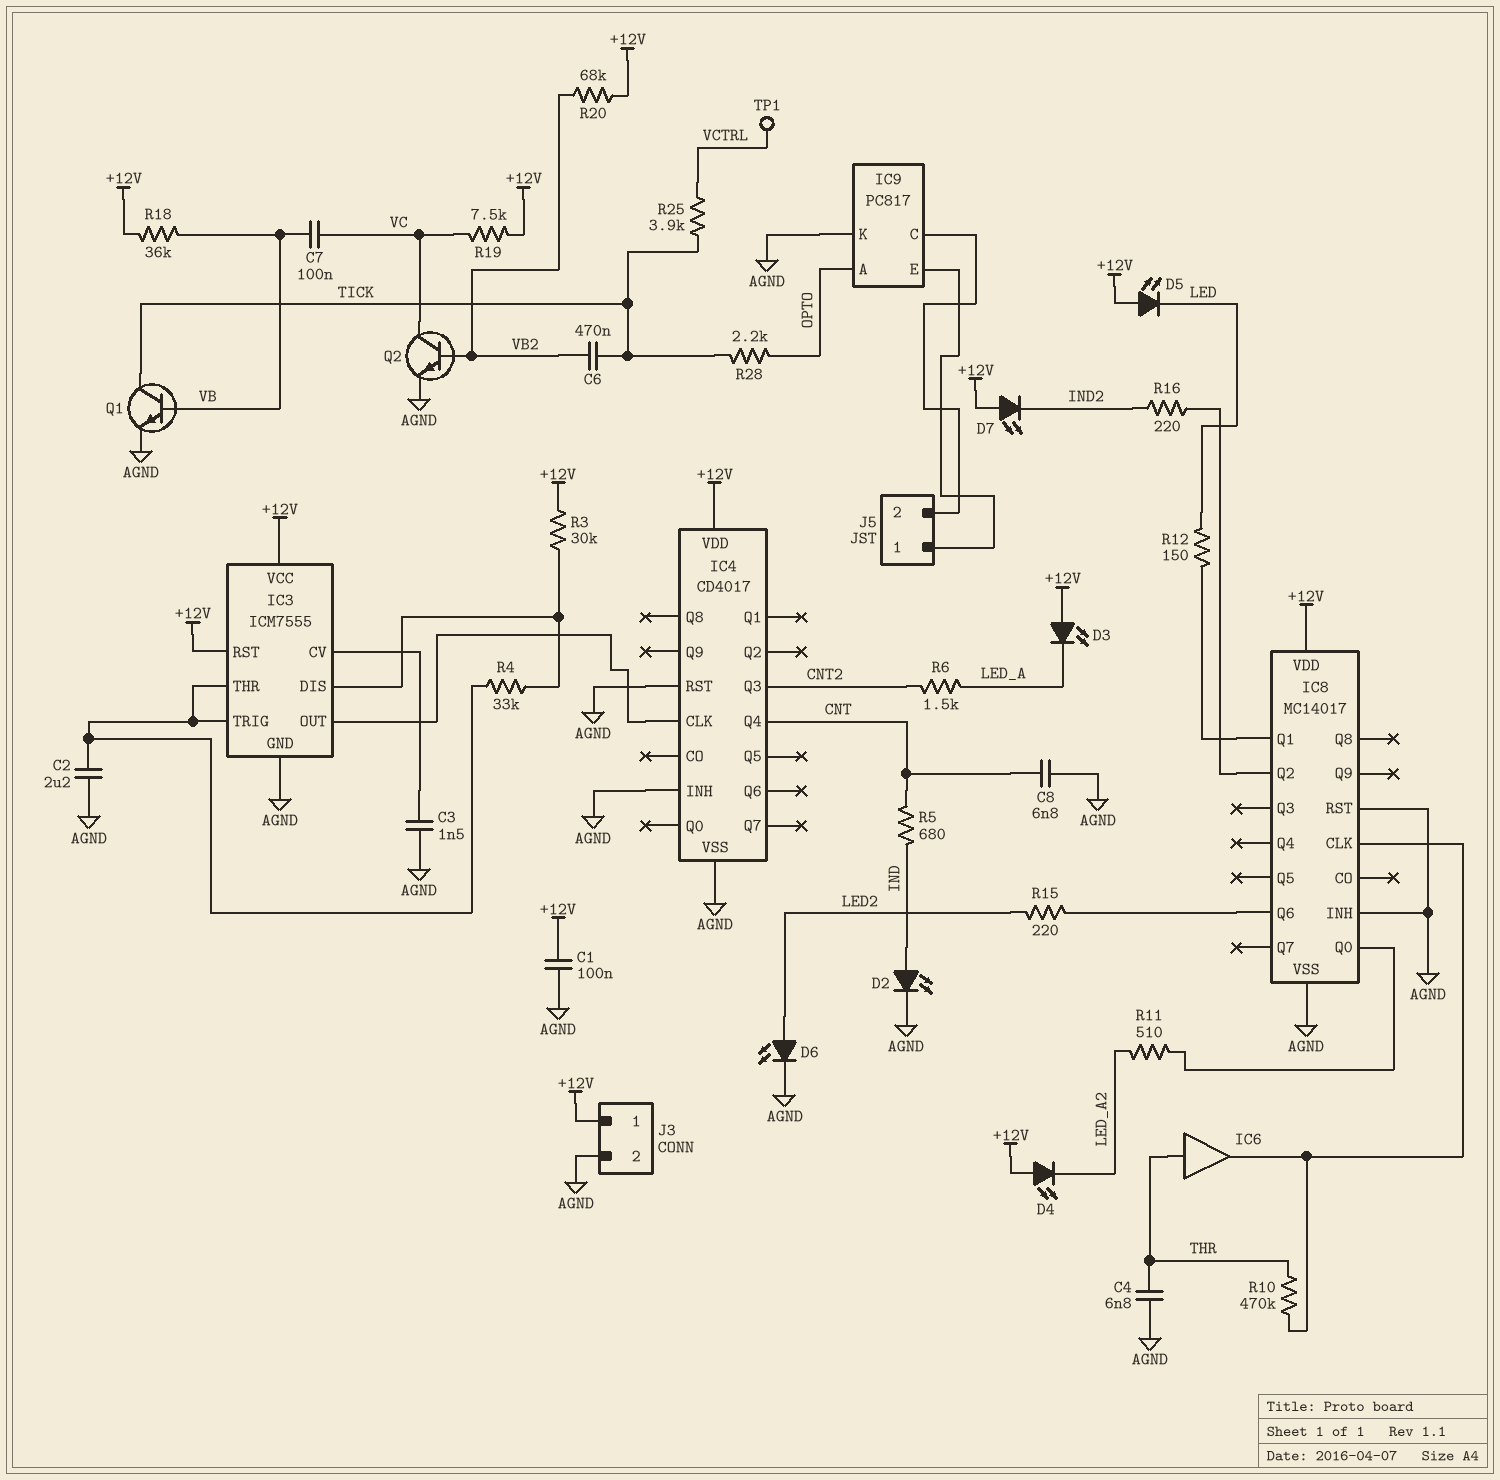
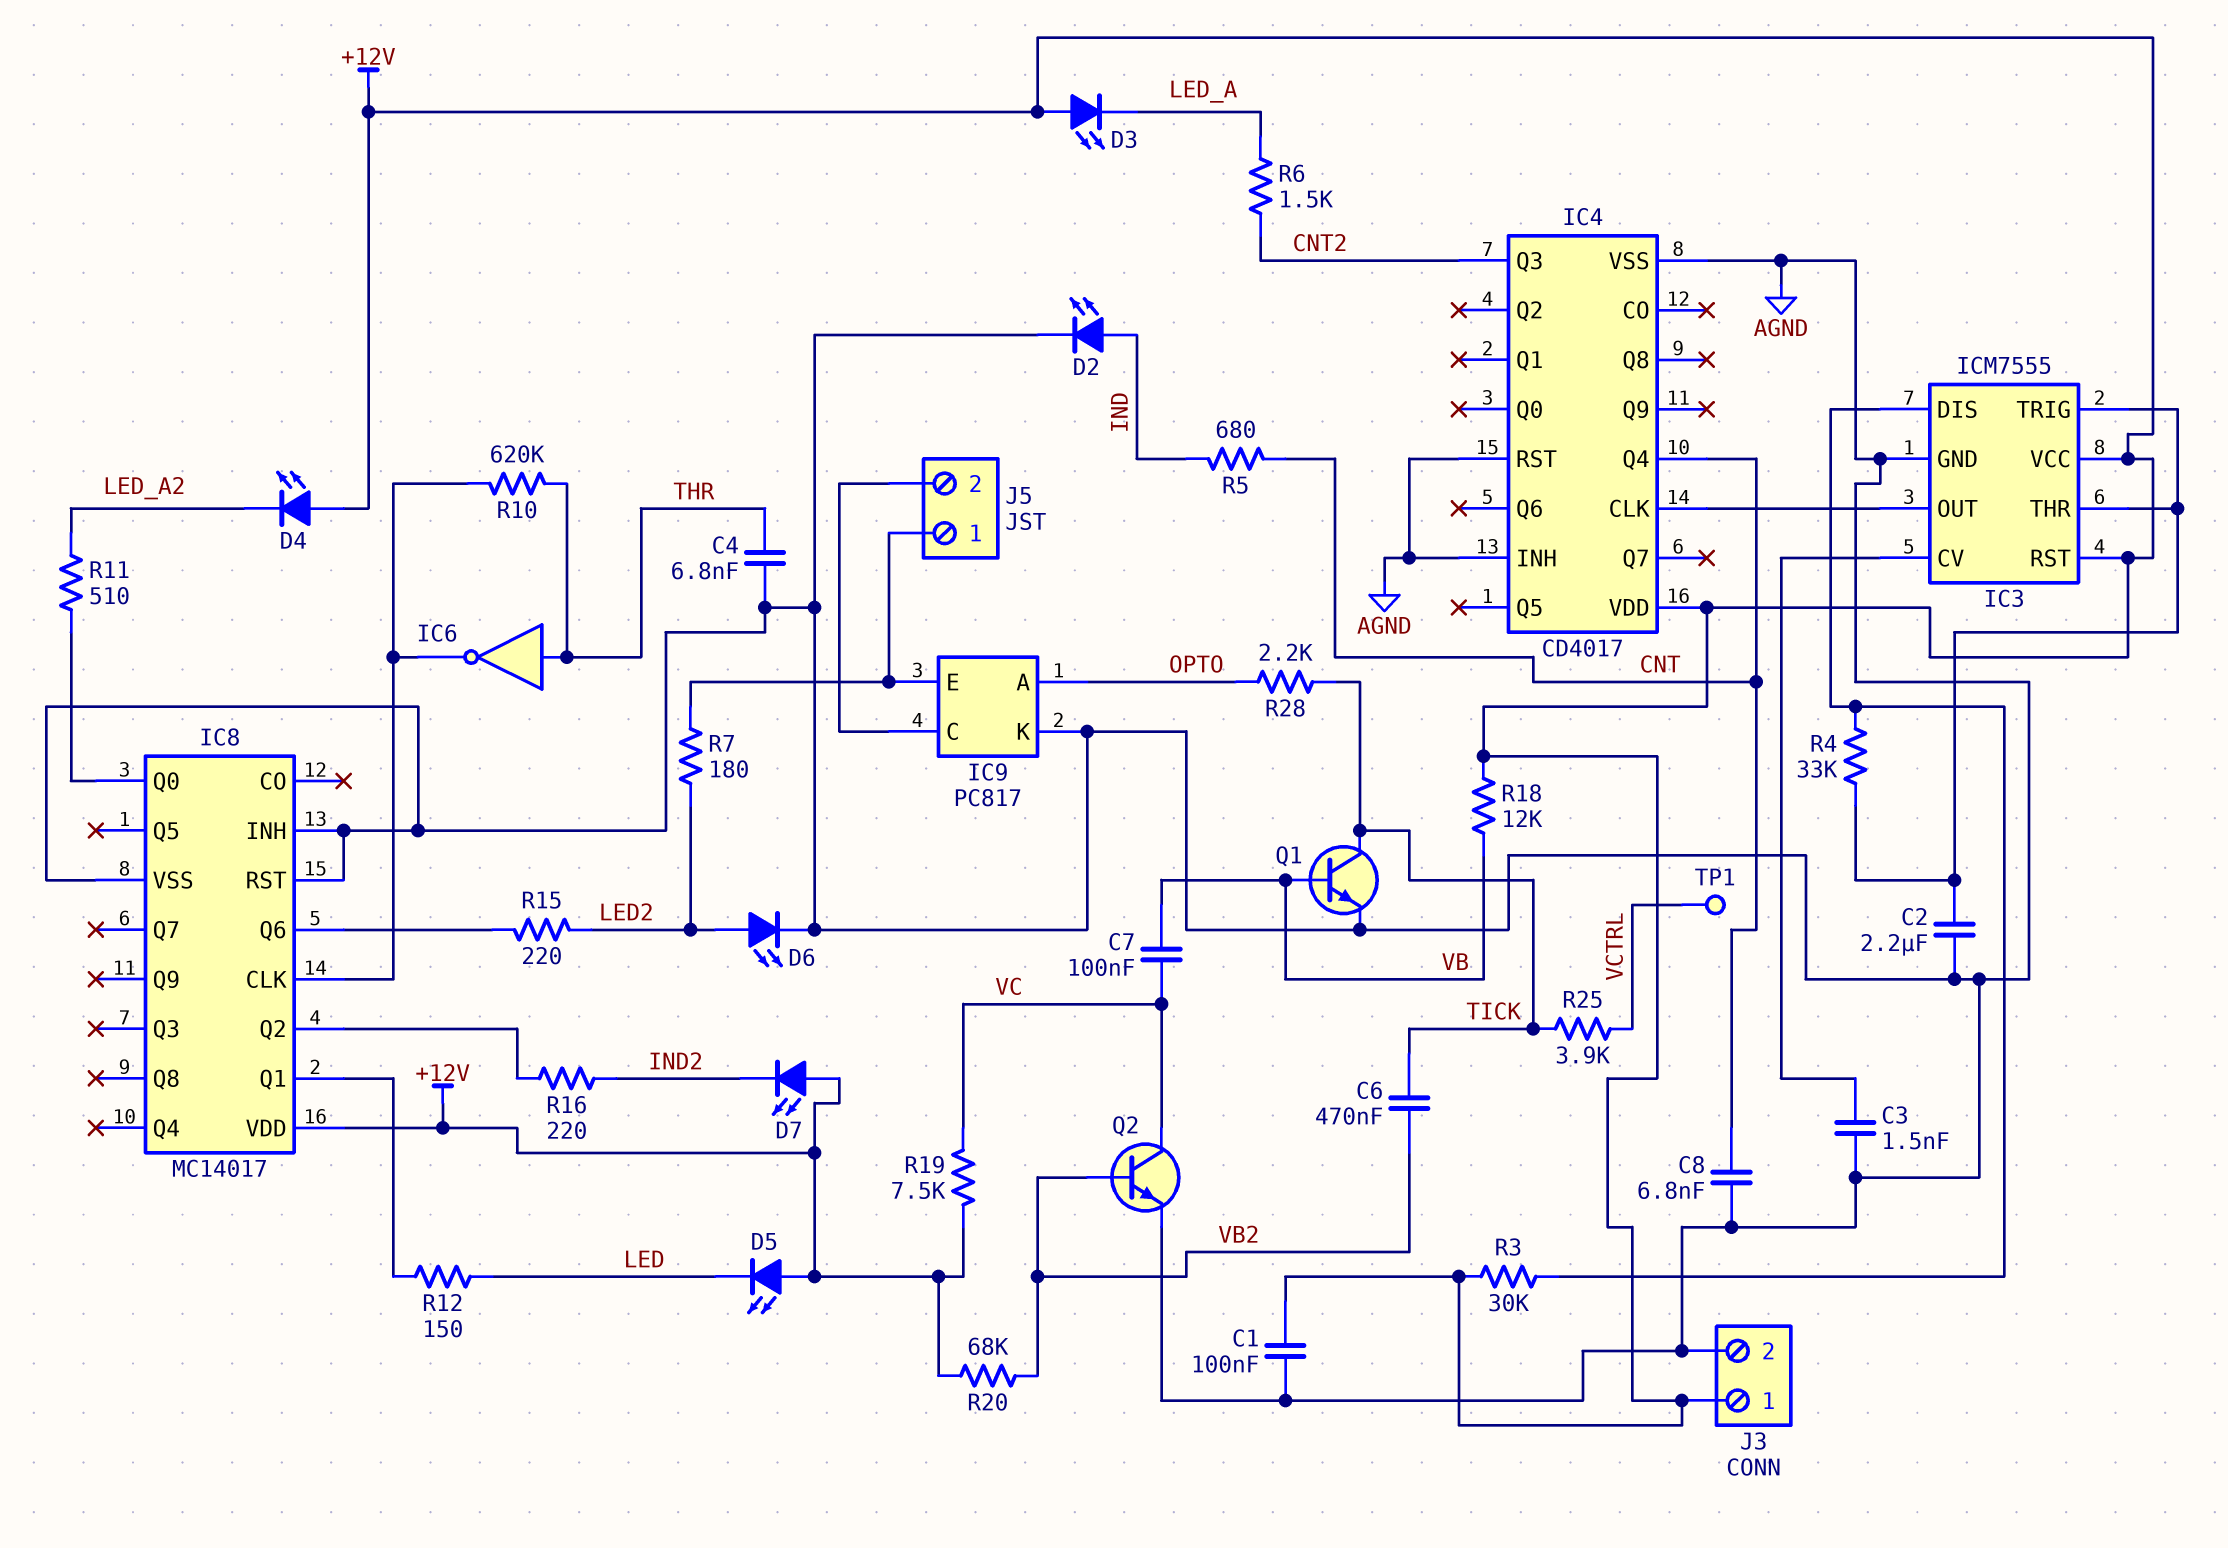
IC6: buffer (in THR, out IC8/CLK) -> NOT (in THR, out IC8/CLK)
R7: none -> 180 (IC9/E, LED2)
R10: 470k (IC8/CLK, THR) -> 620k (IC8/CLK, THR)
R18: 36k (+12V, VB) -> 12k (+12V, VB)

